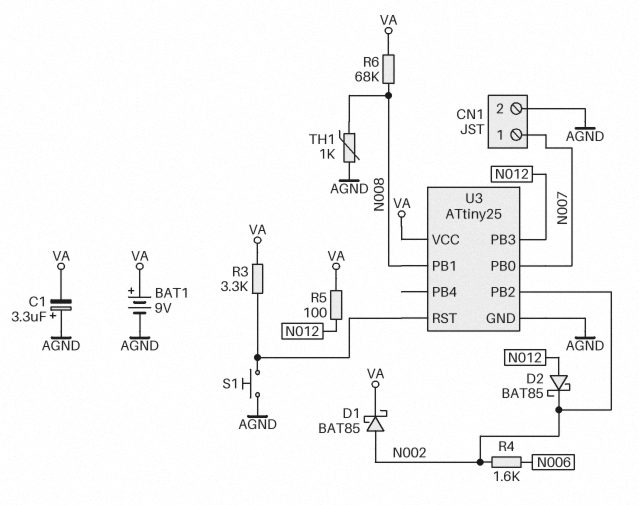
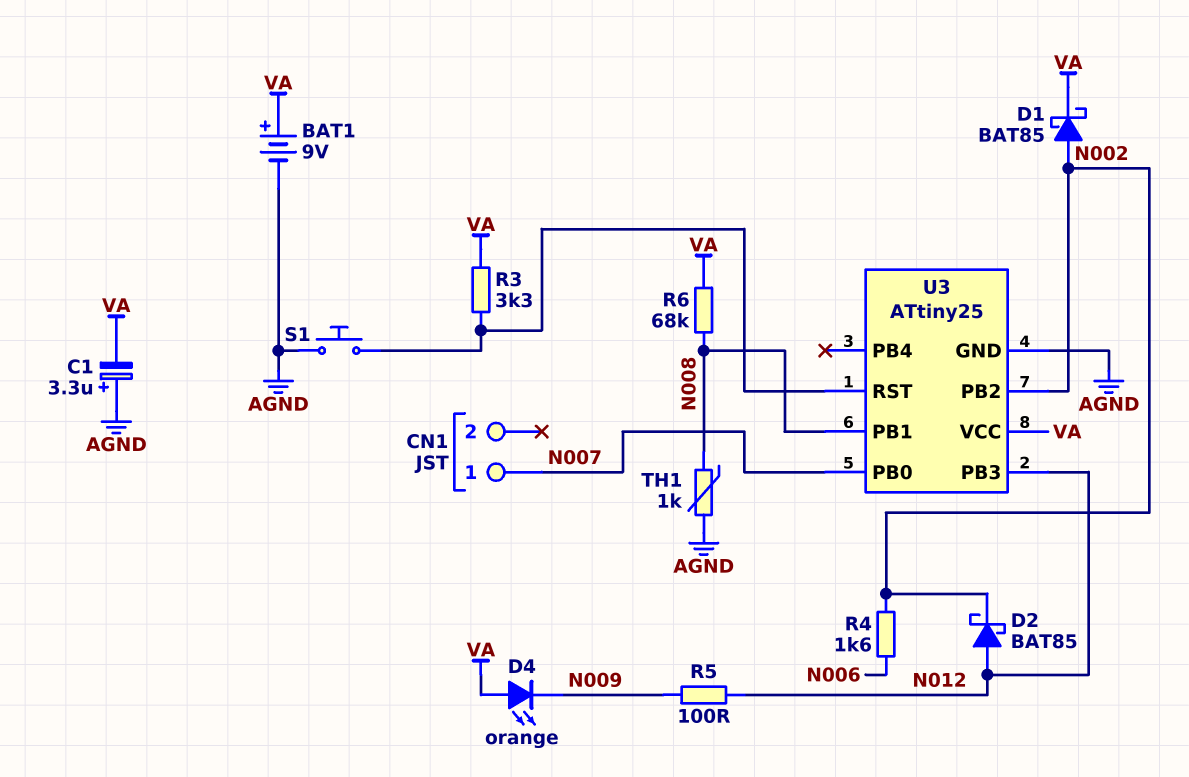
CN1 pin 2: AGND -> none
D4: none -> LED orange (A VA, K N009)
R5: 100 (N012, VA) -> 100 (N009, N012)

